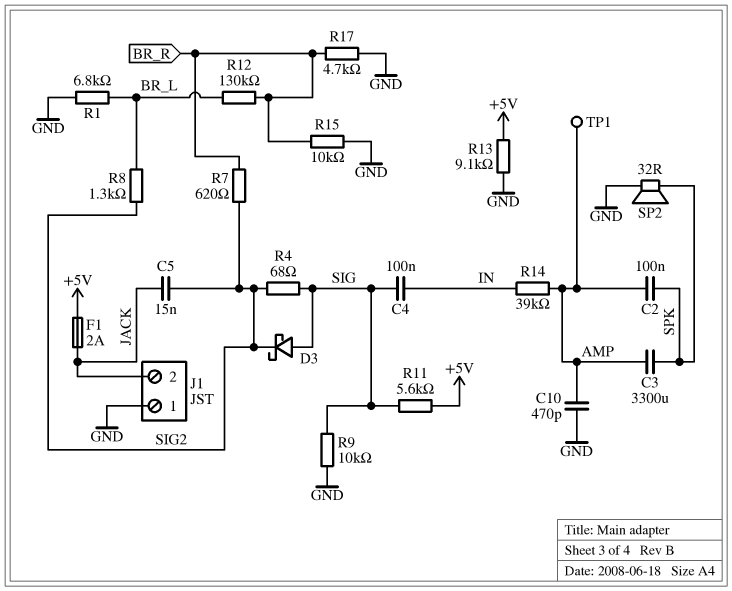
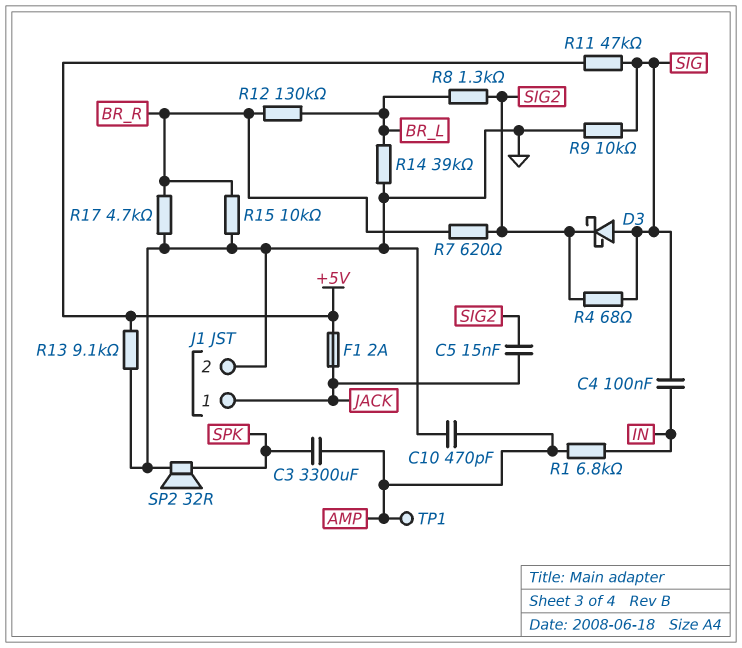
C2: 100nF (AMP, SPK) -> none
J1 pin 1: GND -> JACK
J1 pin 2: JACK -> GND
R1: 6.8k (BR_L, GND) -> 6.8k (AMP, IN)
R11: 5.6k (+5V, SIG) -> 47k (+5V, SIG)
R14: 39k (AMP, IN) -> 39k (BR_L, GND)

